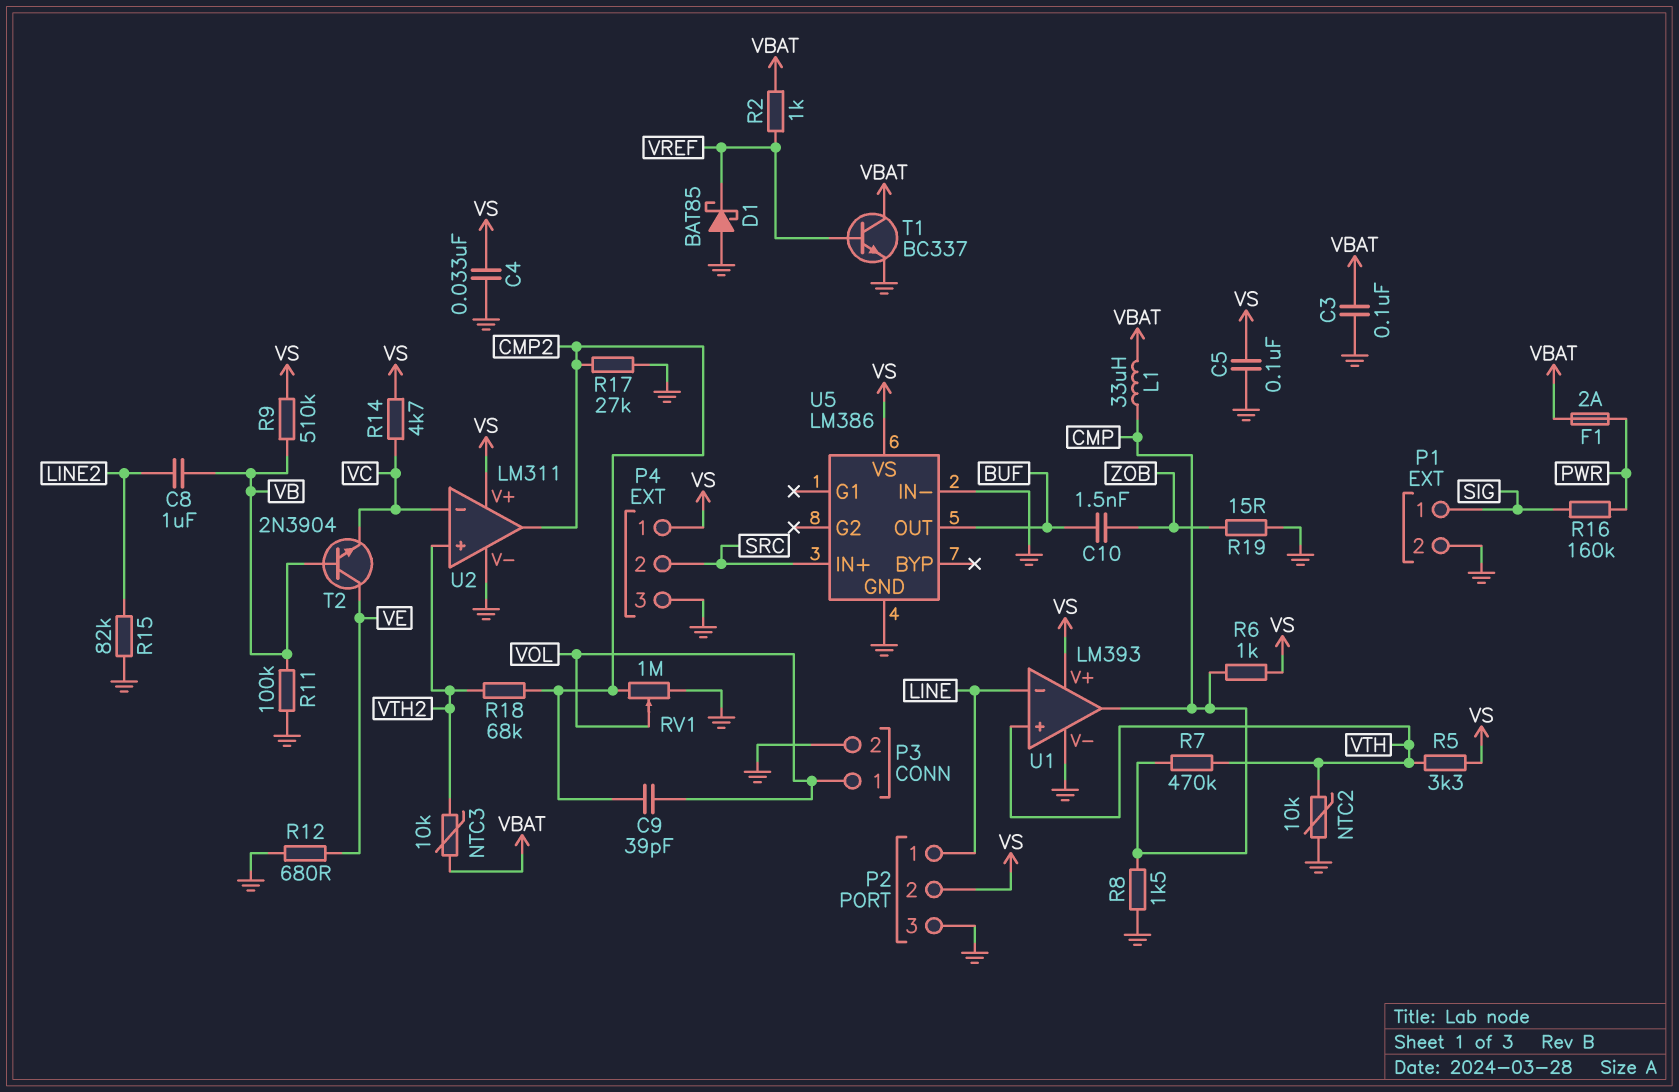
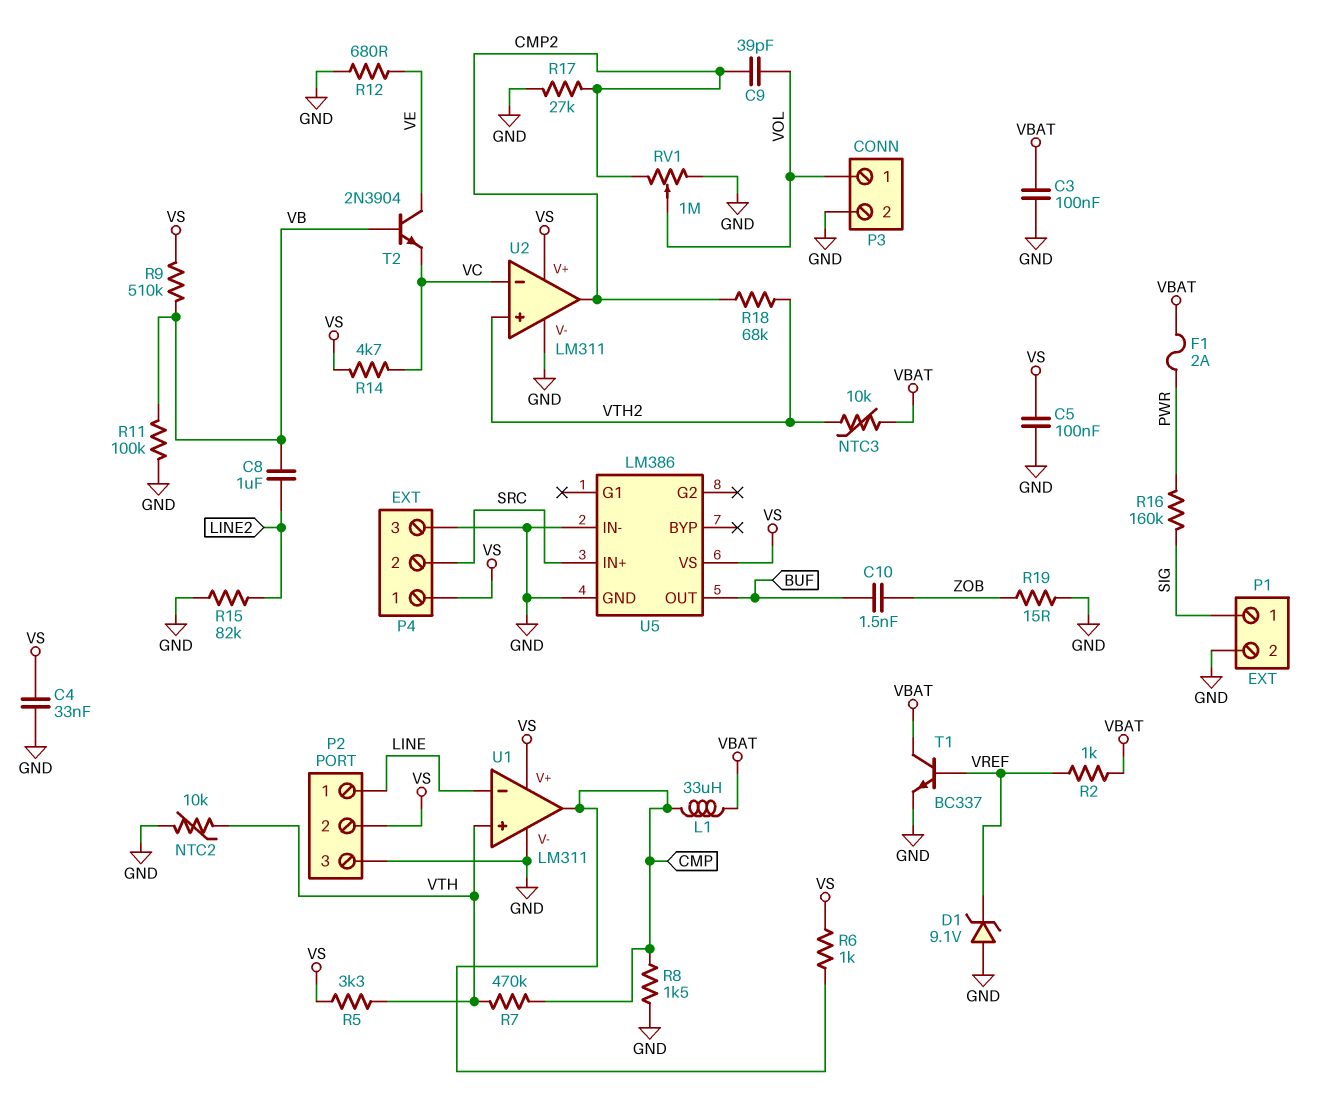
D1: schottky BAT85 (A GND, K VREF) -> zener 9.1V (A GND, K VREF)
U1: LM393 -> LM311

